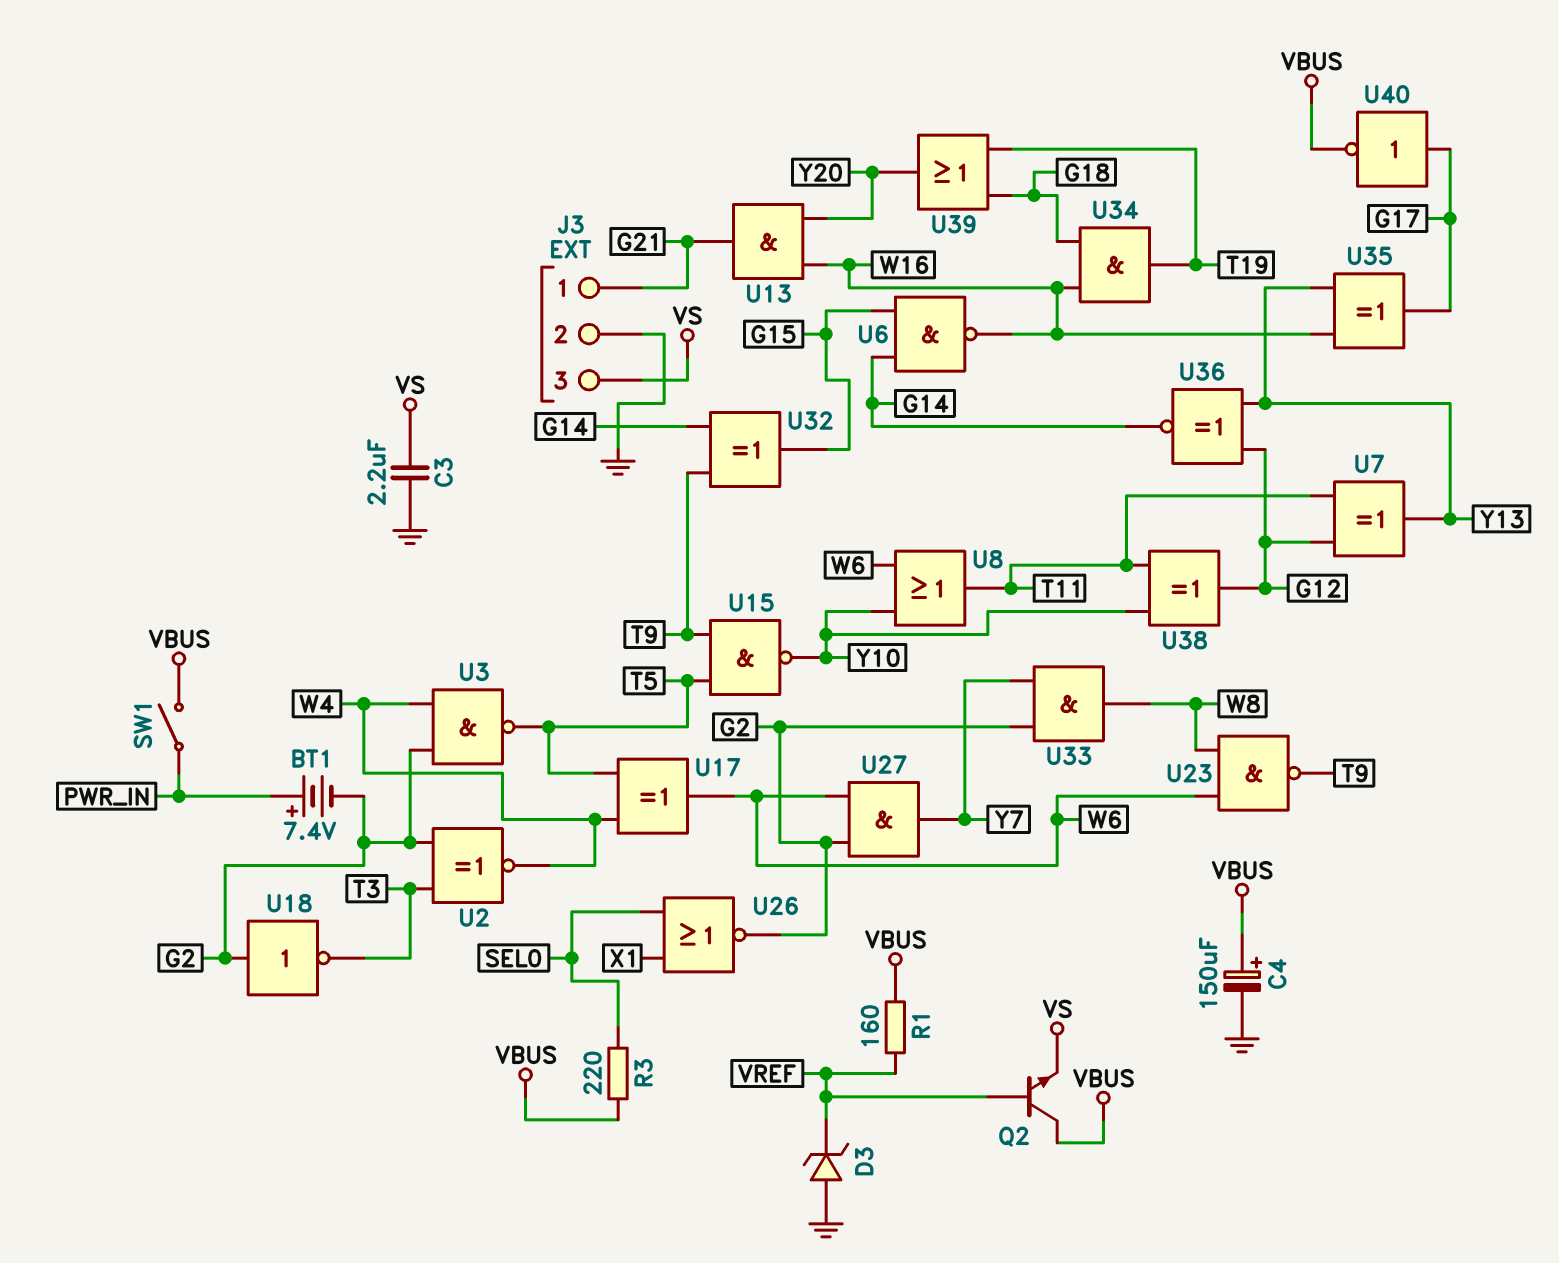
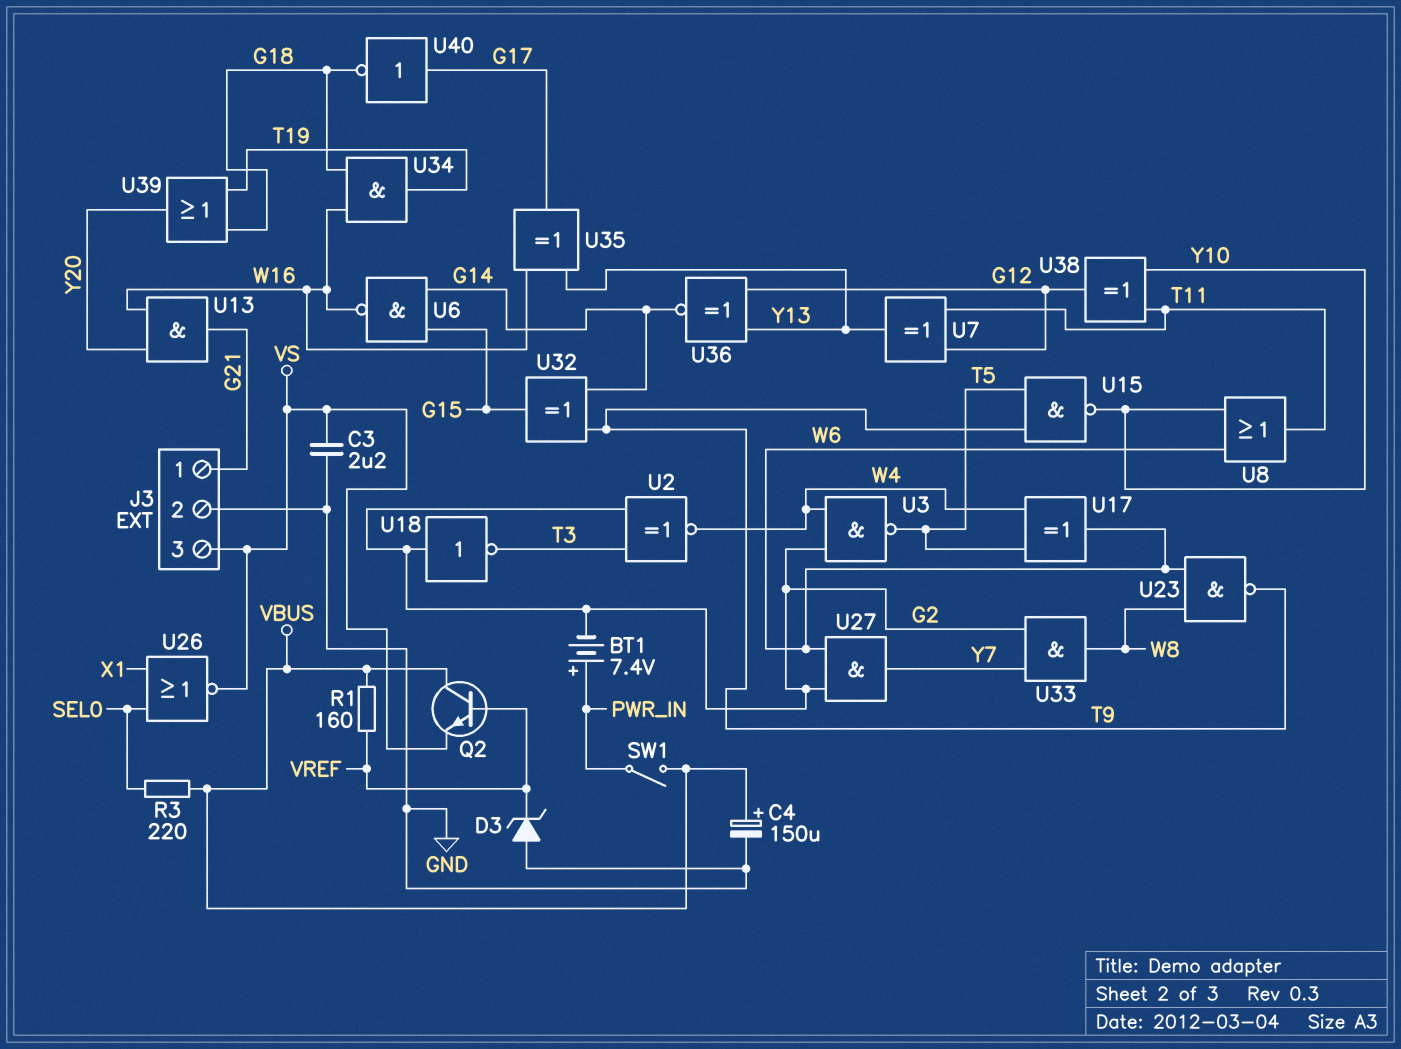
U26: NOR (in SEL0, in X1, out G2) -> NOR (in SEL0, in X1, out VS)
U40: NOT (in G17, out VBUS) -> NOT (in G17, out G18)

